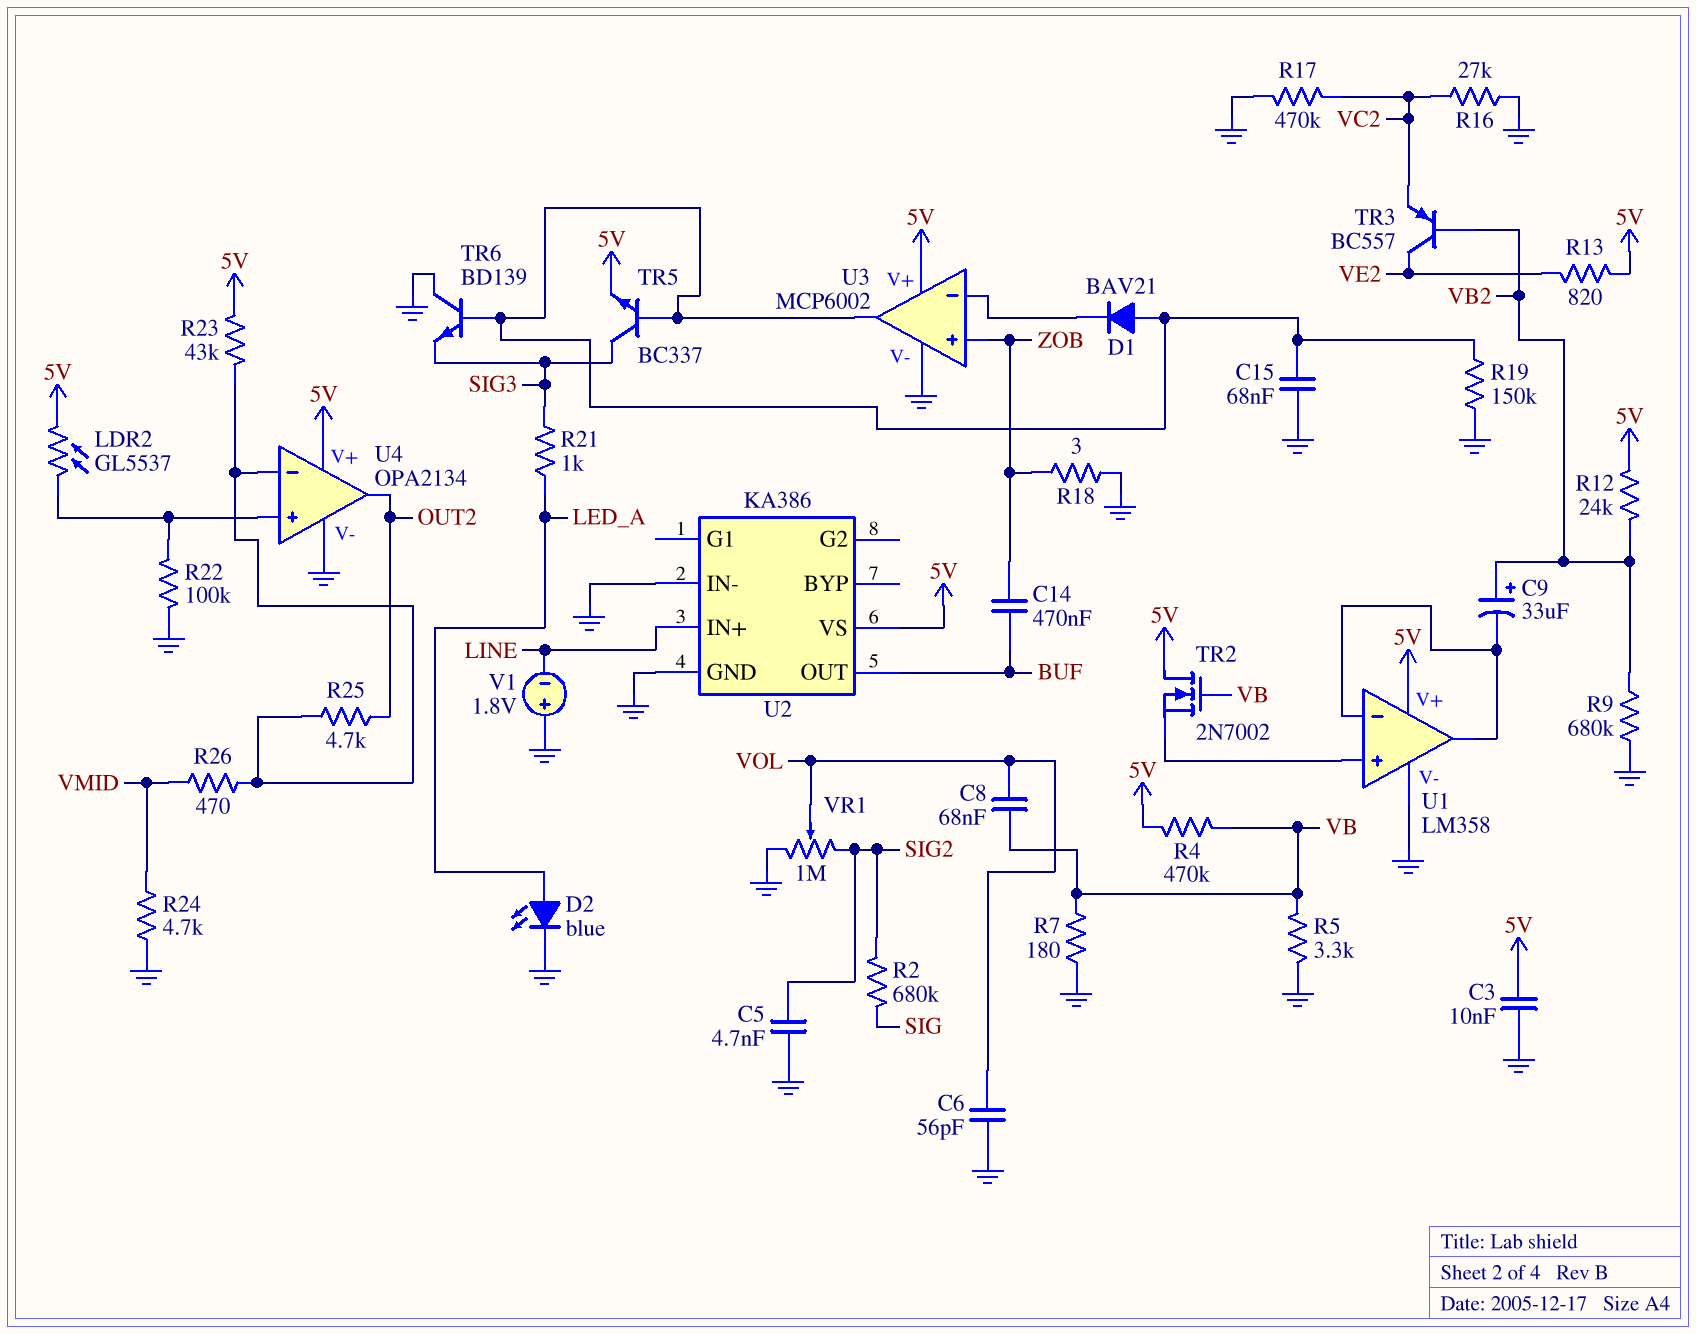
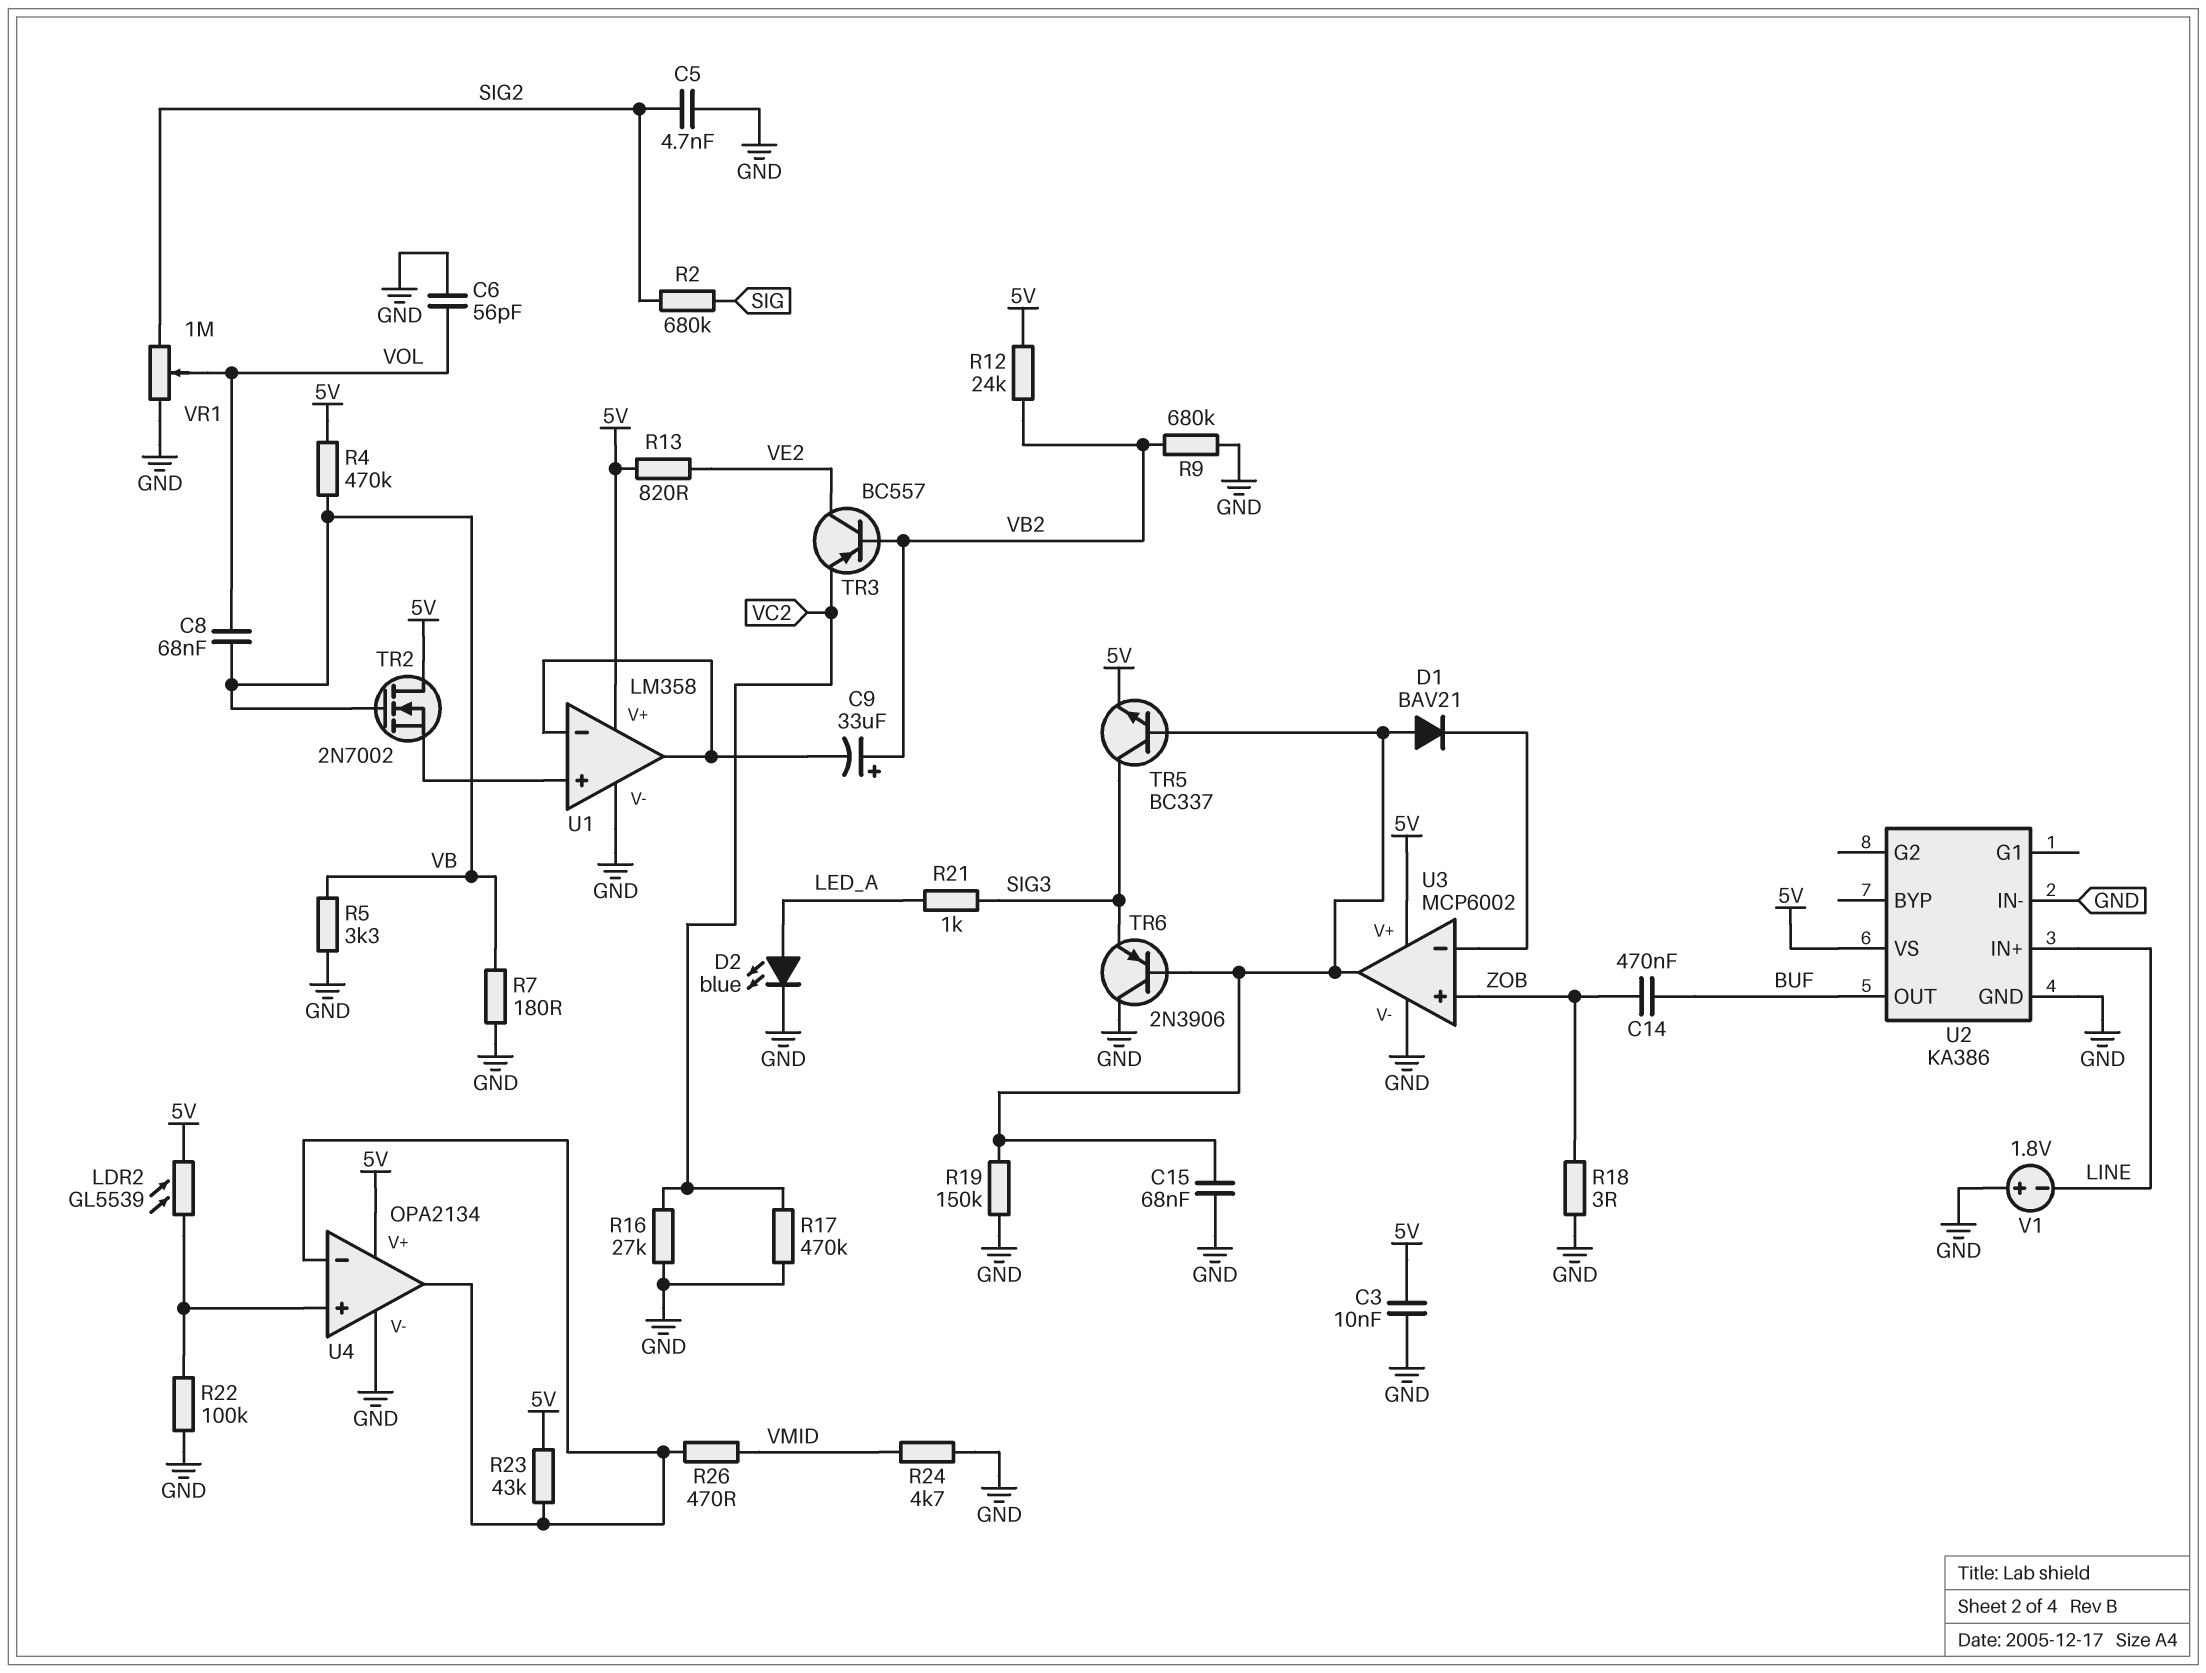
LDR2: GL5537 (5V, U4/in+) -> GL5539 (5V, U4/in+)
R25: 4.7k (OUT2, U4/in-) -> none
TR6: NPN BD139 (B U3/out, C GND, E SIG3) -> PNP 2N3906 (B U3/out, C GND, E SIG3)
U4 pin out: OUT2 -> U4/in-

